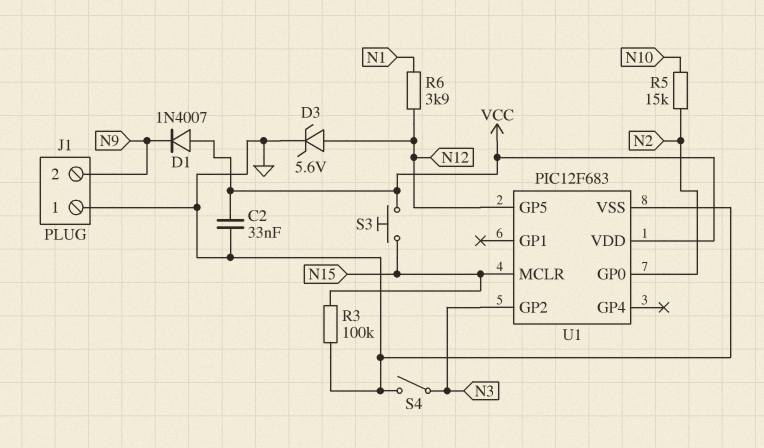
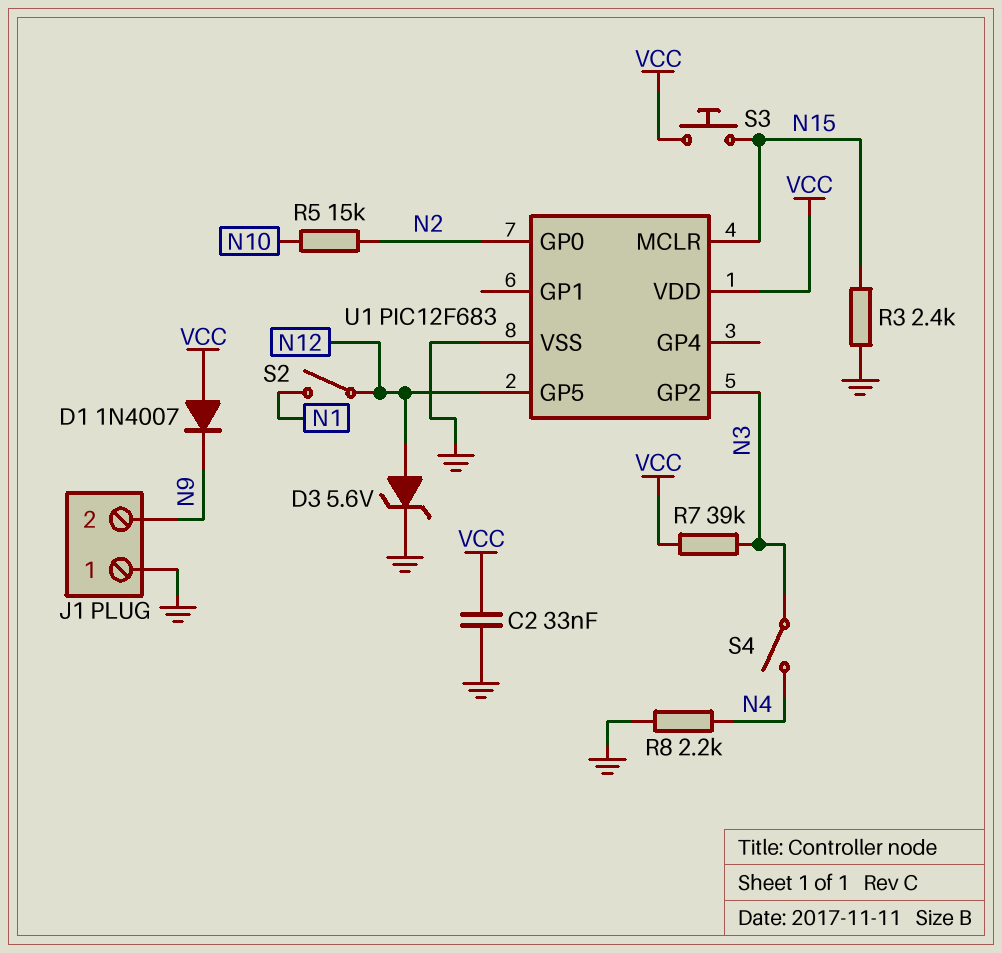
R3: 100k (GND, N15) -> 2.4k (GND, N15)
R6: 3.9k (N1, N12) -> none
R7: none -> 39k (N3, VCC)
R8: none -> 2.2k (GND, N4)
S2: none -> switch (N1, N12)
S4: switch (GND, N3) -> switch (N3, N4)

